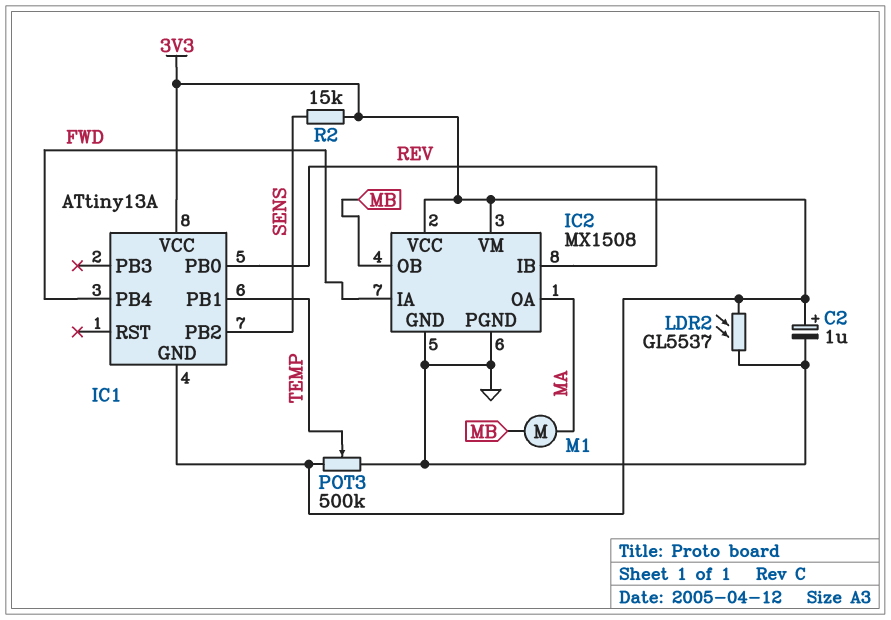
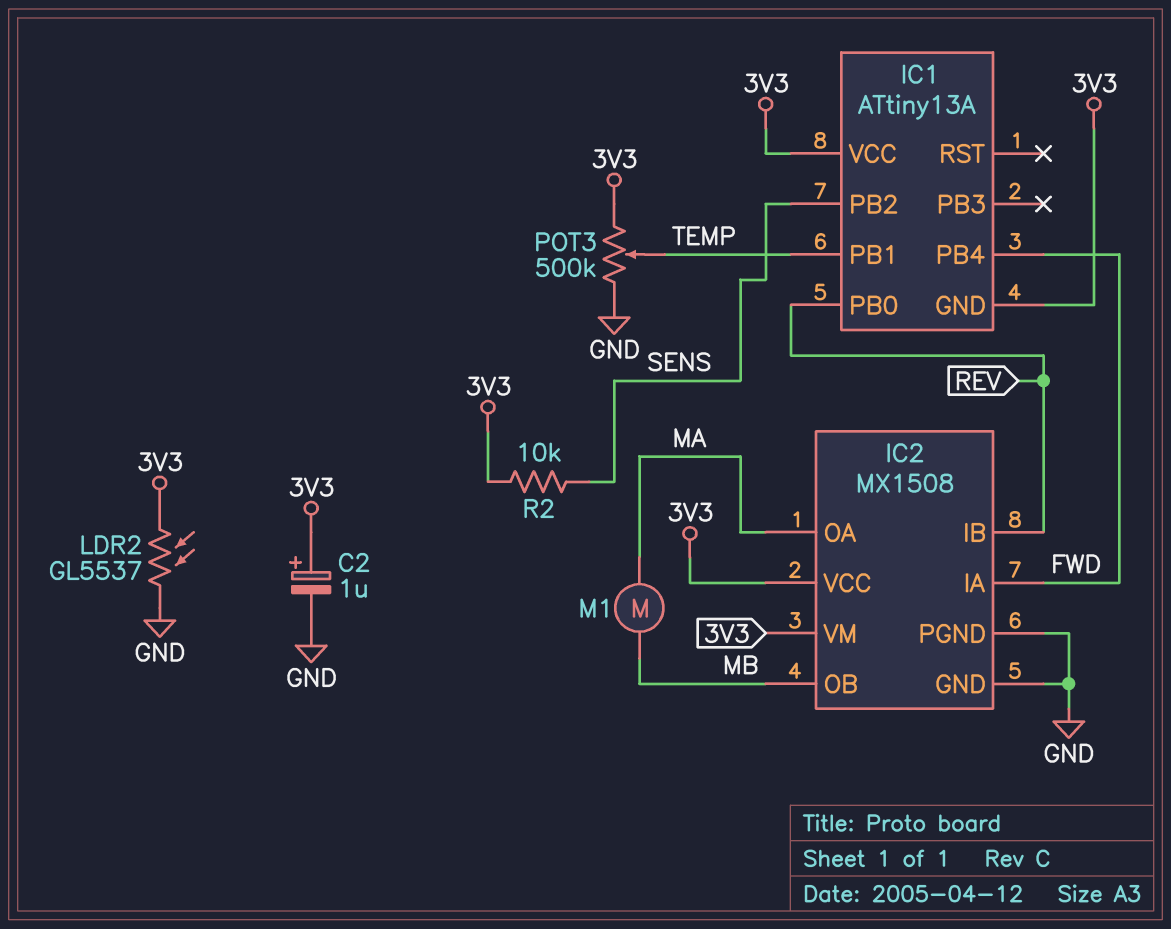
R2: 15k (3V3, SENS) -> 10k (3V3, SENS)

